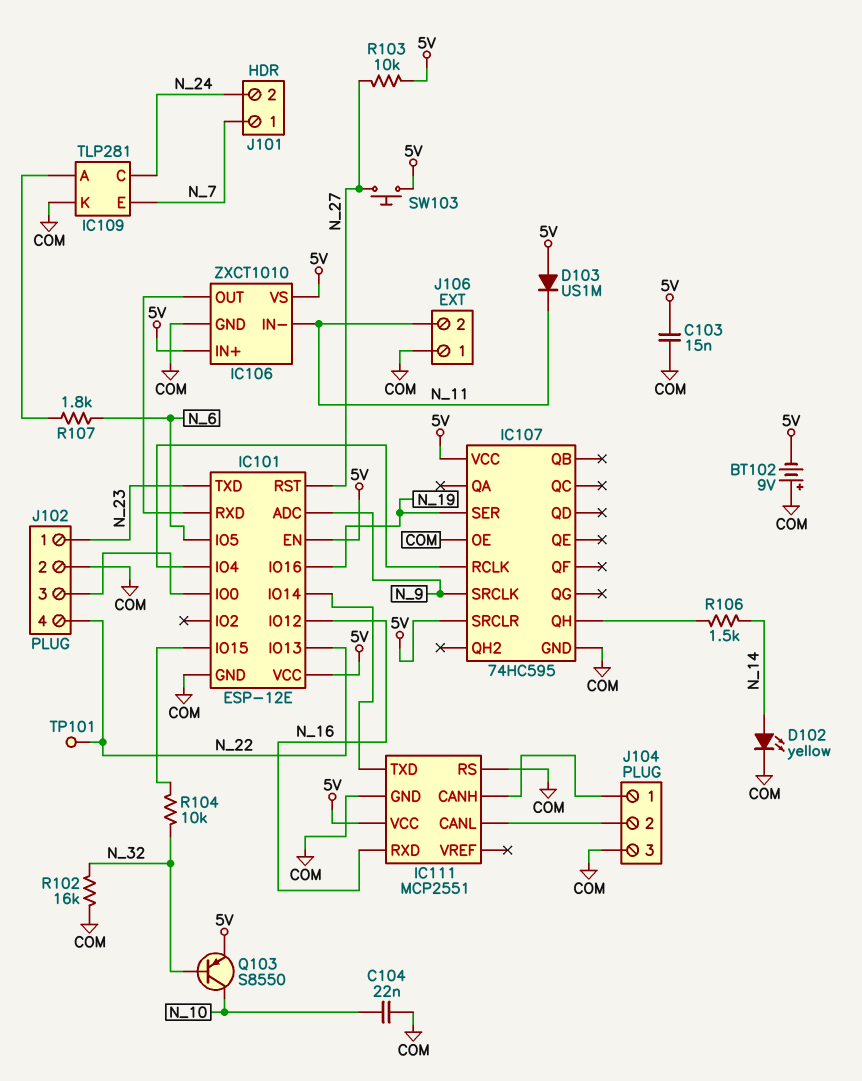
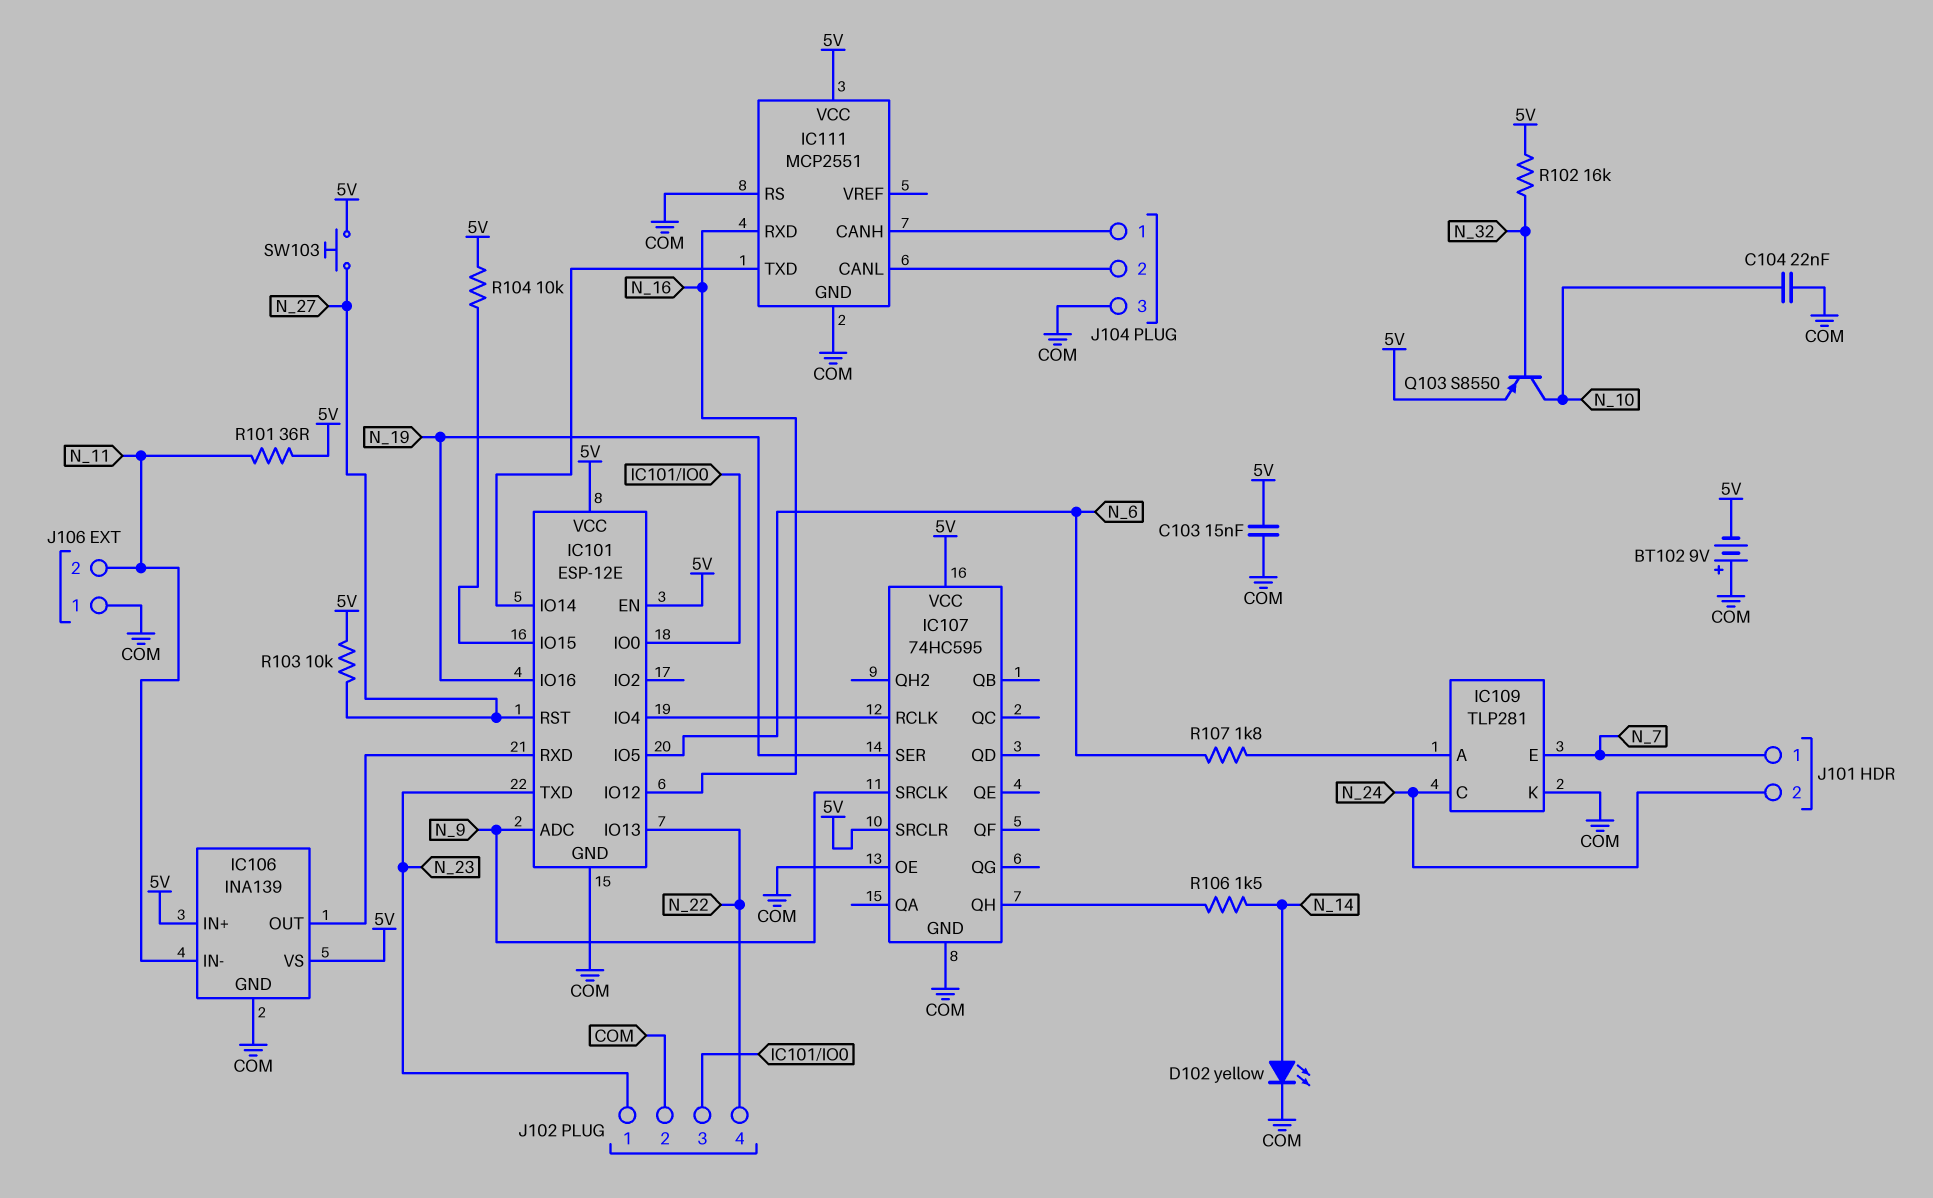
D103: diode US1M (A 5V, K N_11) -> none
IC106: ZXCT1010 -> INA139
R101: none -> 36 (5V, N_11)
R102: 16k (COM, N_32) -> 16k (5V, N_32)
R104: 10k (IC101/IO15, N_32) -> 10k (5V, IC101/IO15)
TP101: test point (N_22) -> none

